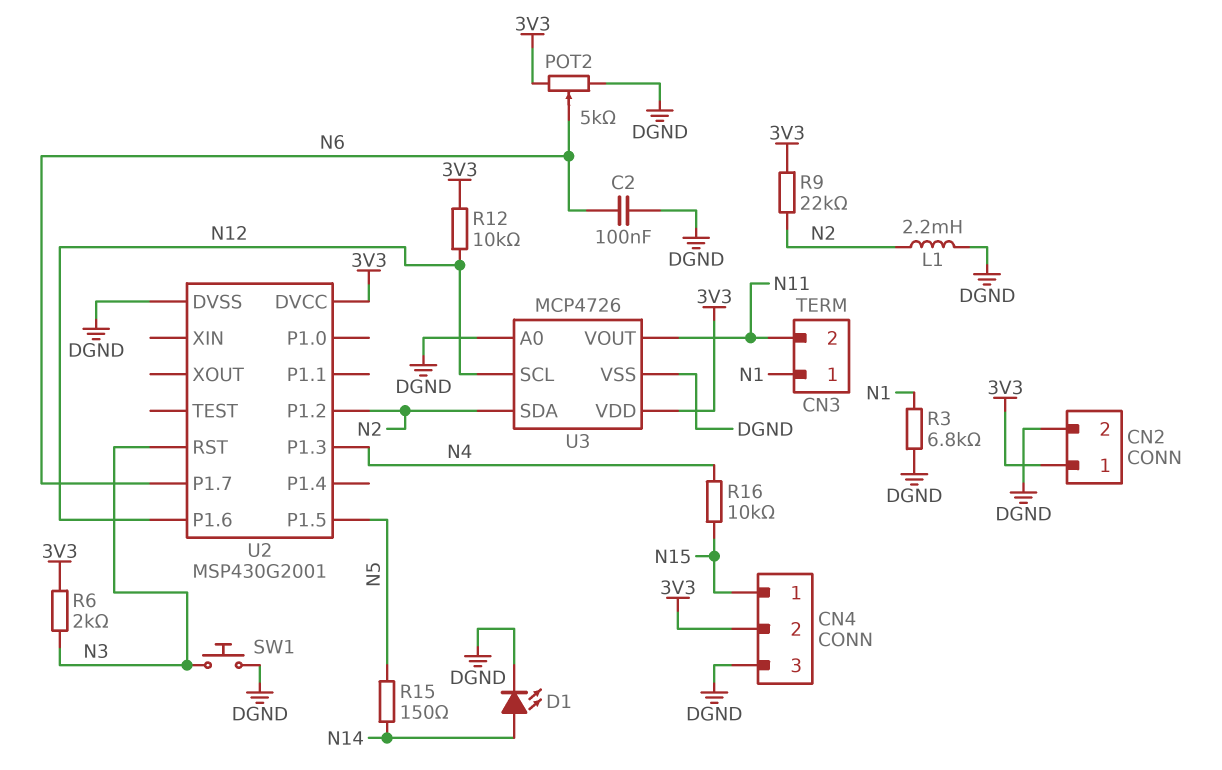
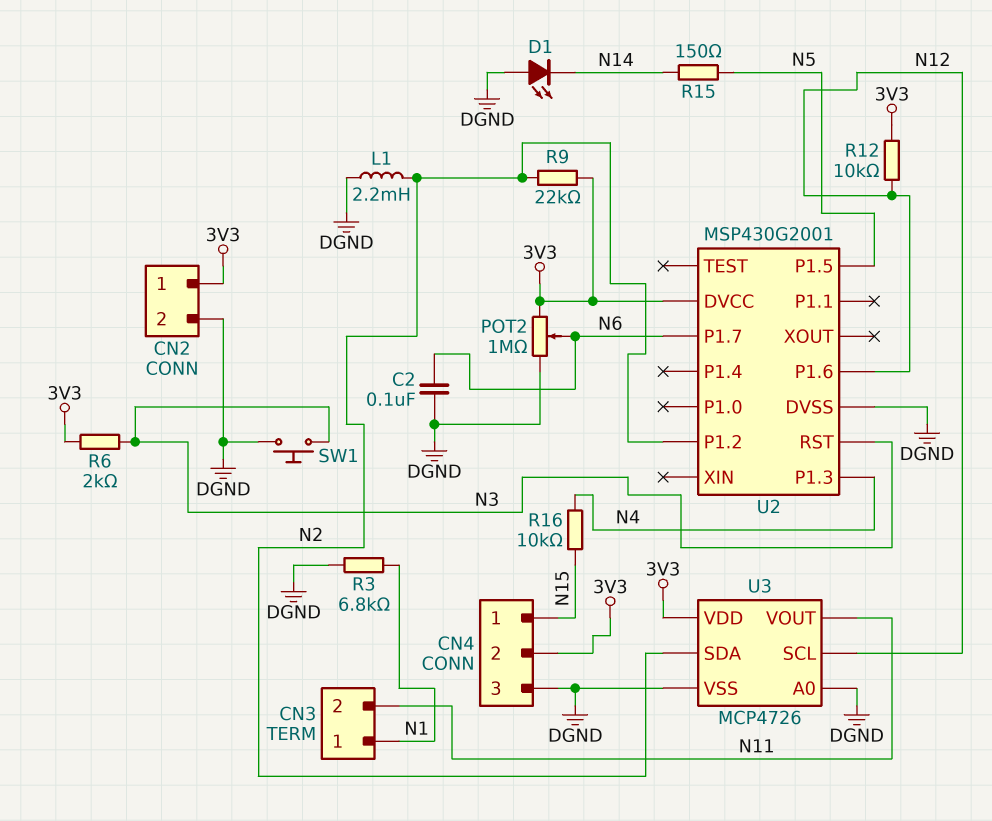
D1: LED (A N14, K DGND) -> LED (A DGND, K N14)
POT2: 5k (3V3, DGND, wiper N6) -> 1M (3V3, DGND, wiper N6)

